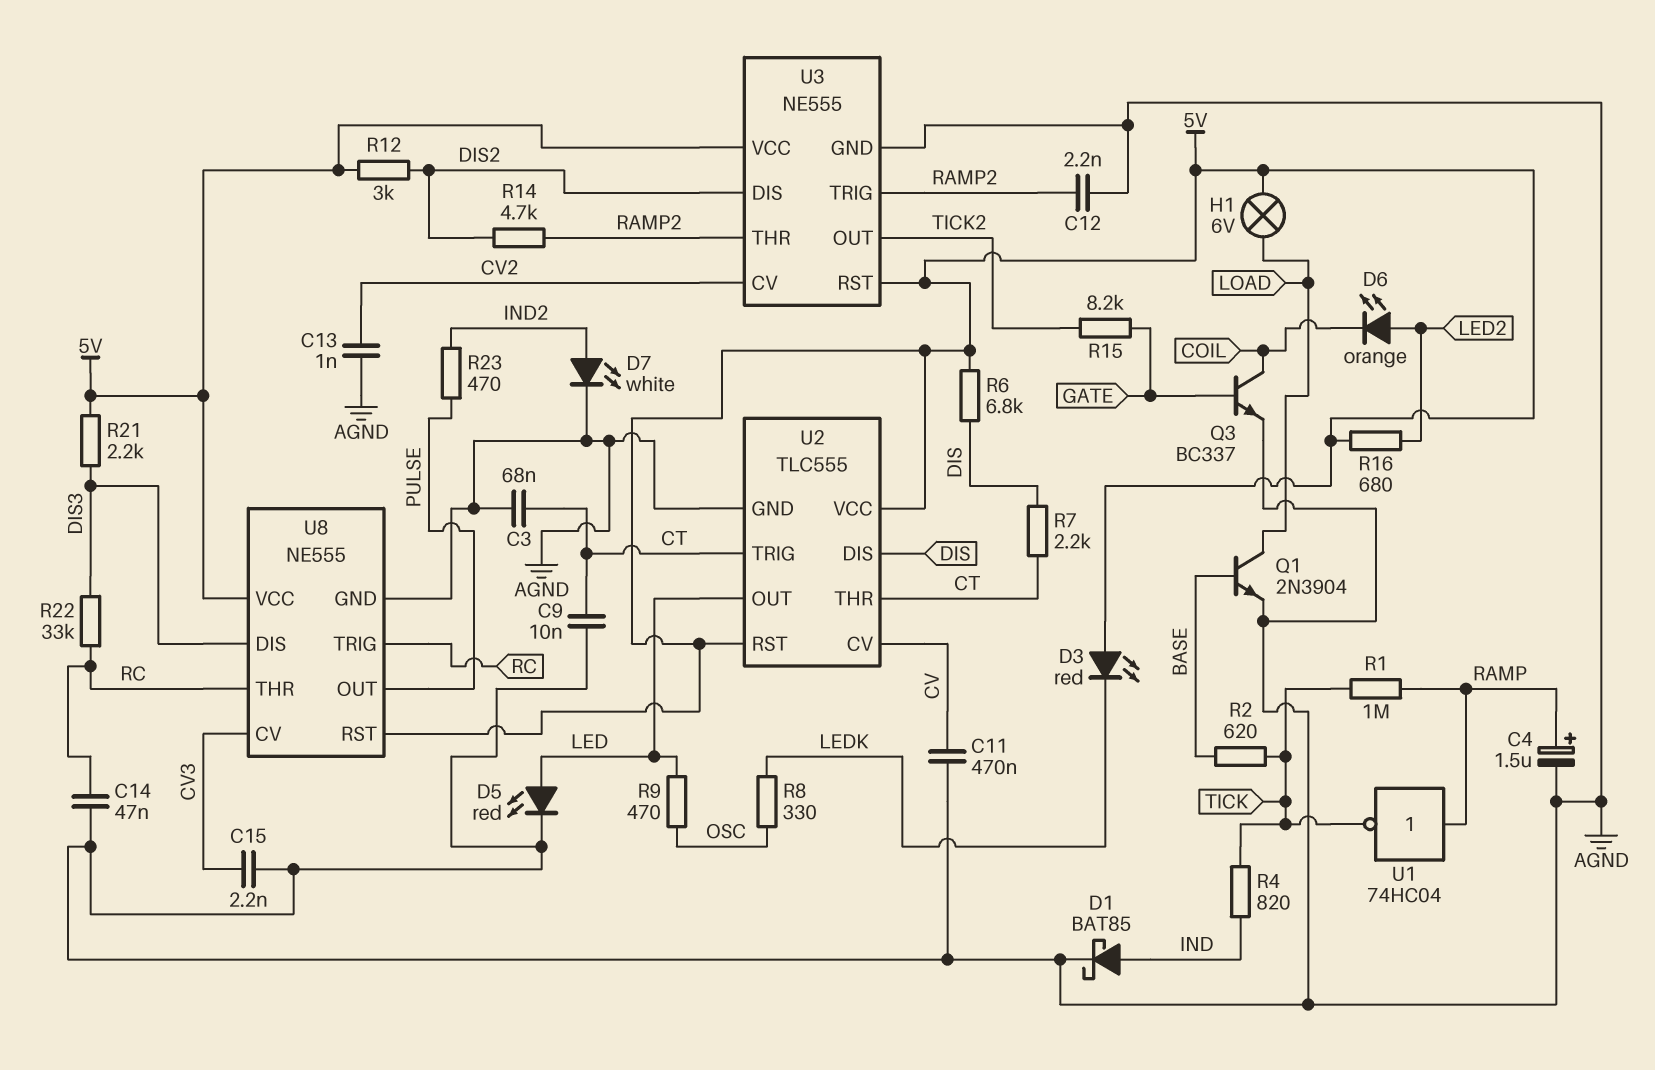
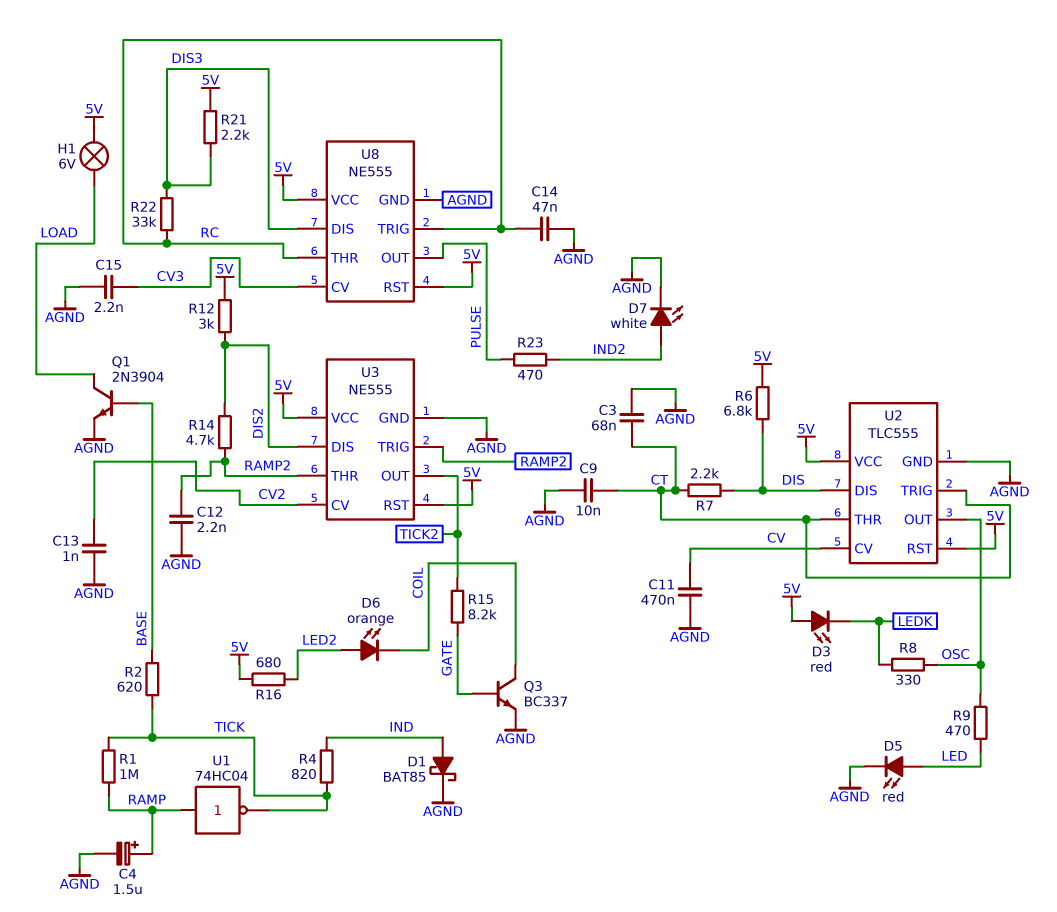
U2 pin OUT: LED -> OSC

